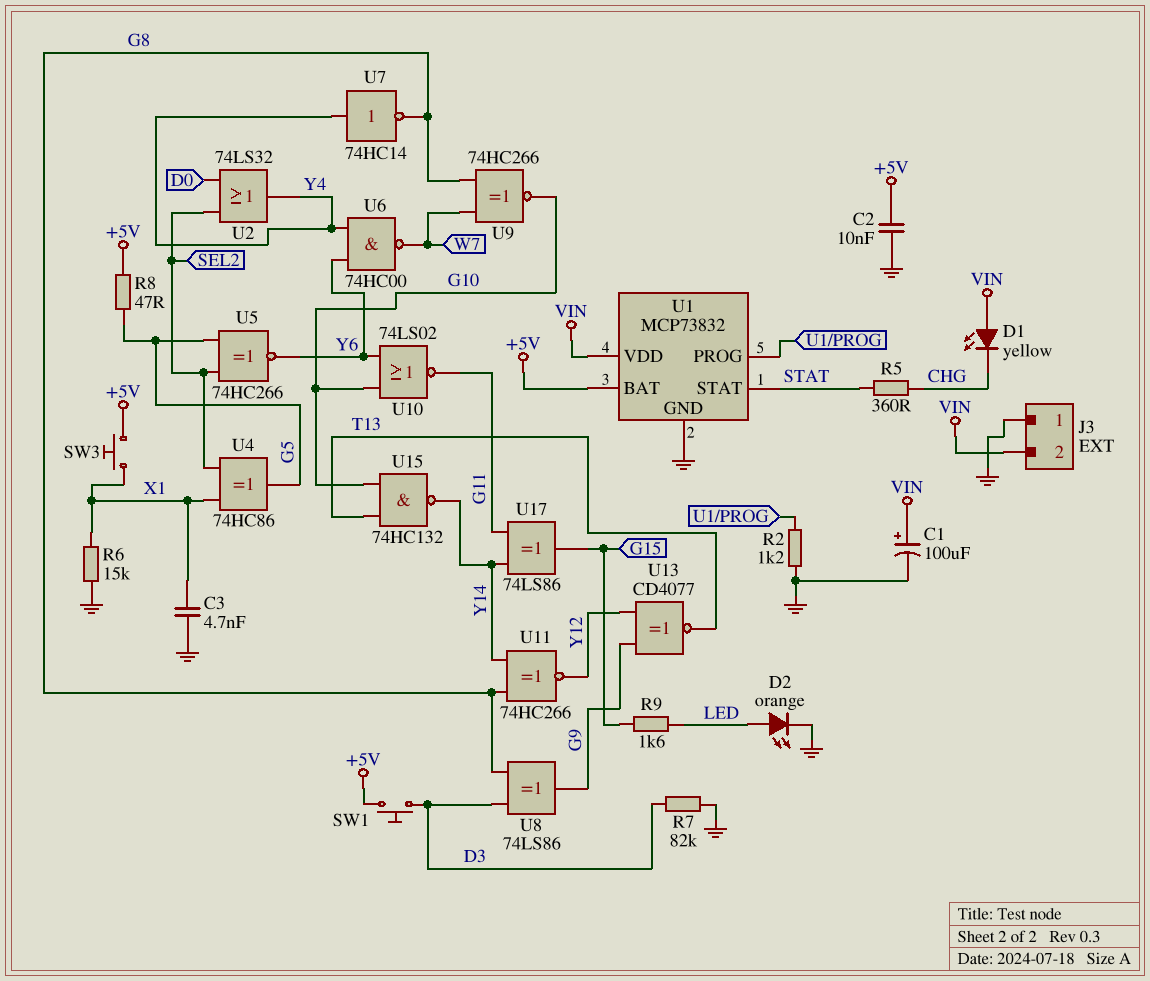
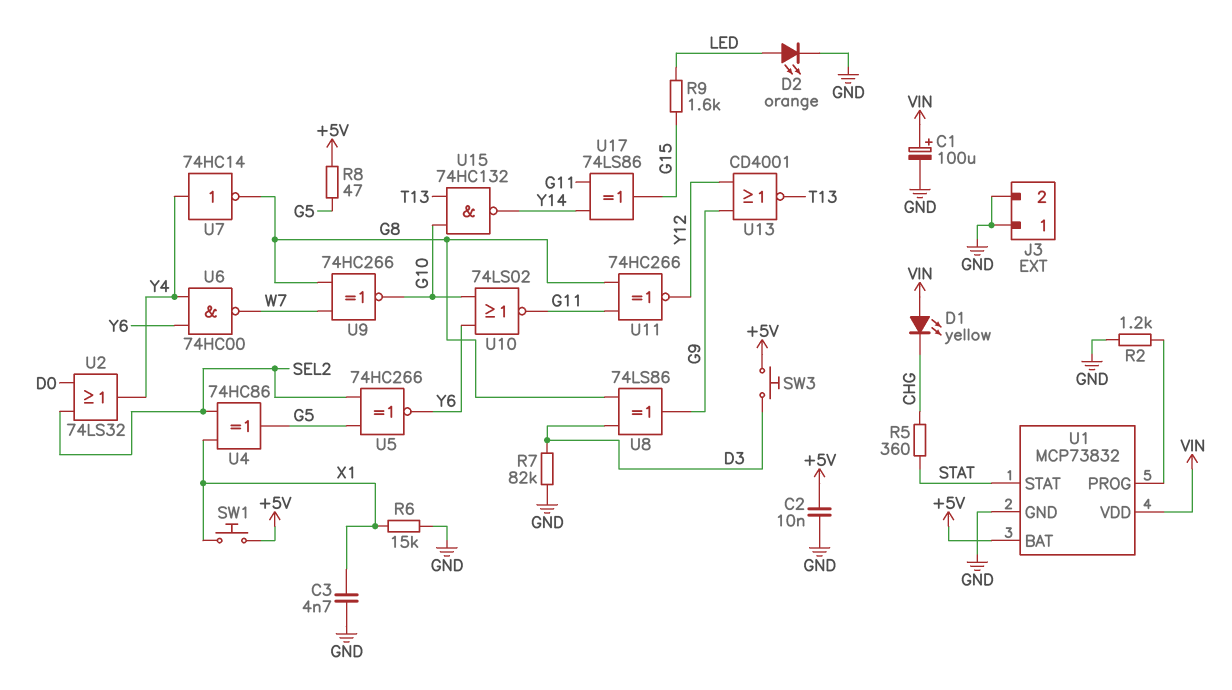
J3 pin 2: VIN -> GND
SW1: button (+5V, D3) -> button (+5V, X1)
SW3: button (+5V, X1) -> button (+5V, D3)
U11: XNOR 74HC266 (in G8, in Y14, out Y12) -> XNOR 74HC266 (in G8, in G11, out Y12)
U13: XNOR CD4077 (in G9, in Y12, out T13) -> NOR CD4001 (in G9, in Y12, out T13)

